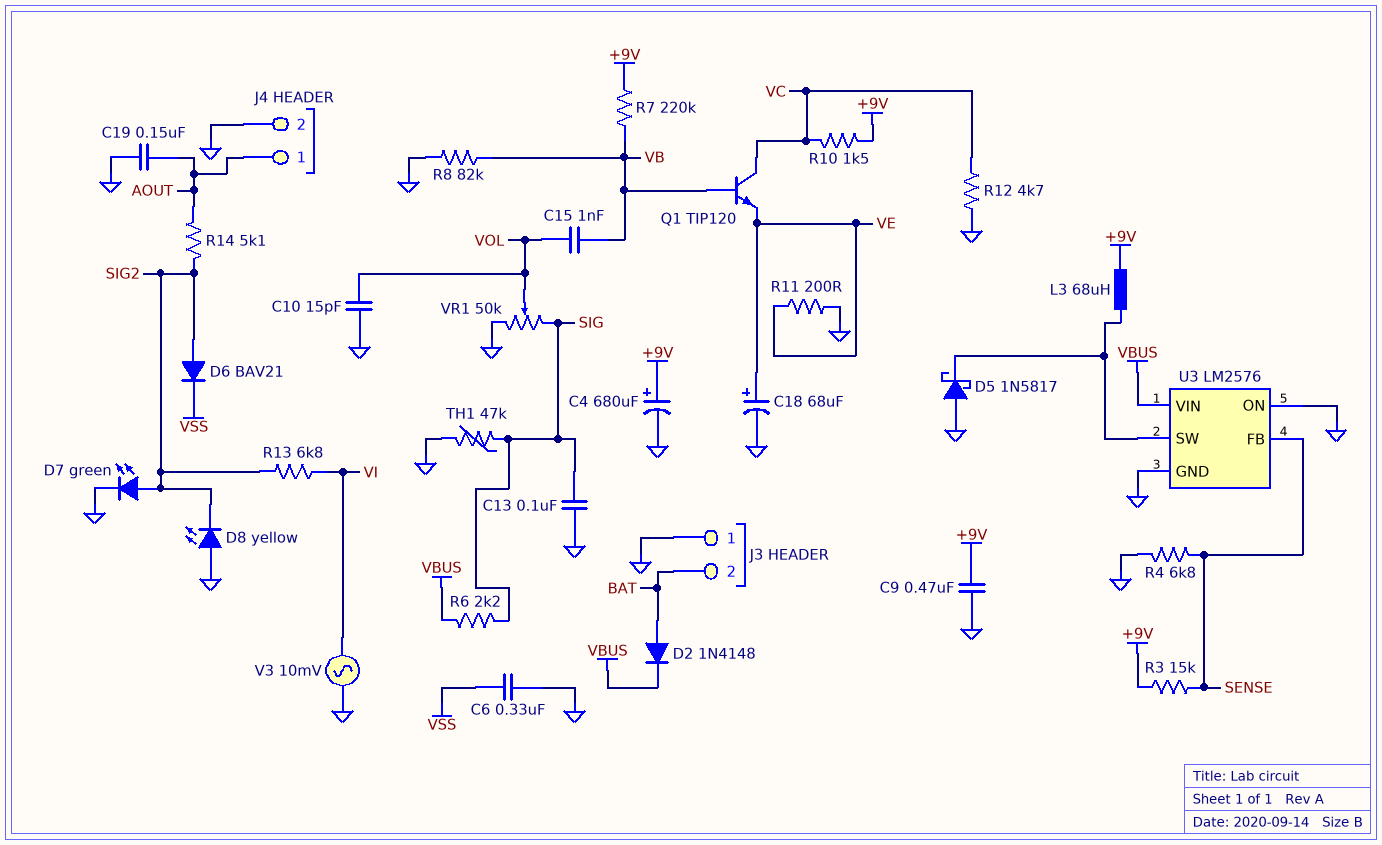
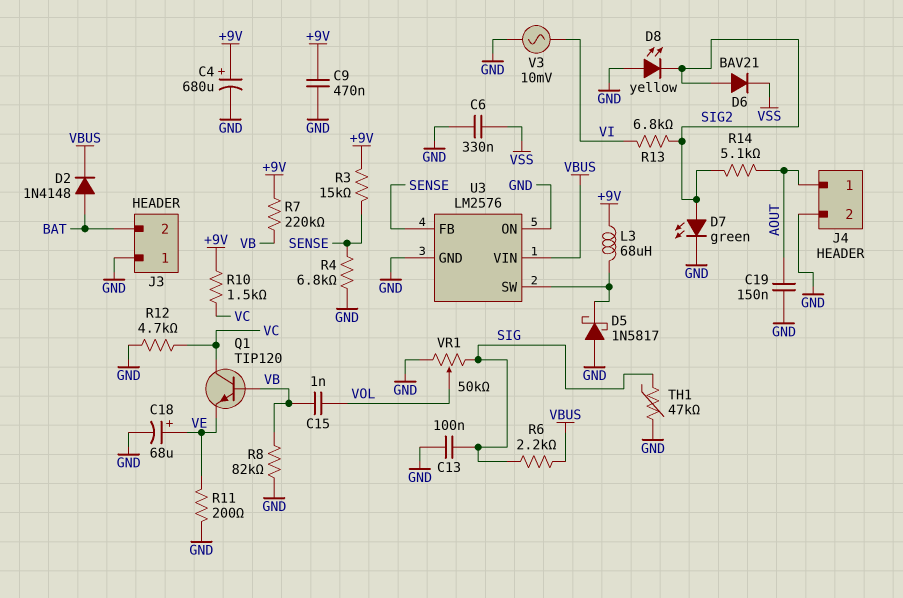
C10: 15pF (GND, VOL) -> none

